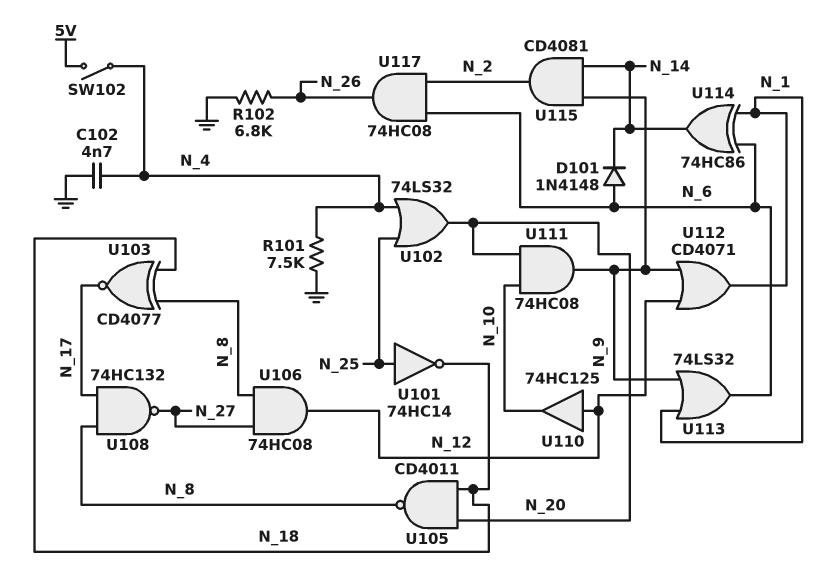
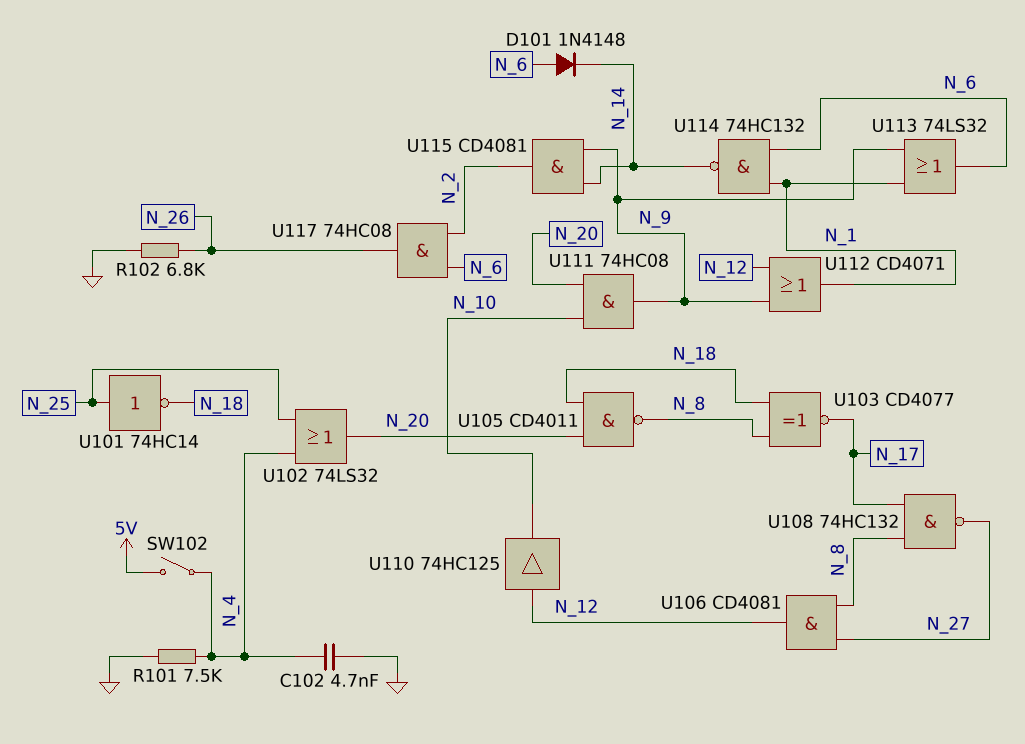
U106: AND 74HC08 (in N_8, in N_27, out N_12) -> AND CD4081 (in N_8, in N_27, out N_12)
U114: XOR 74HC86 (in N_1, in N_6, out N_14) -> NAND 74HC132 (in N_1, in N_6, out N_14)

